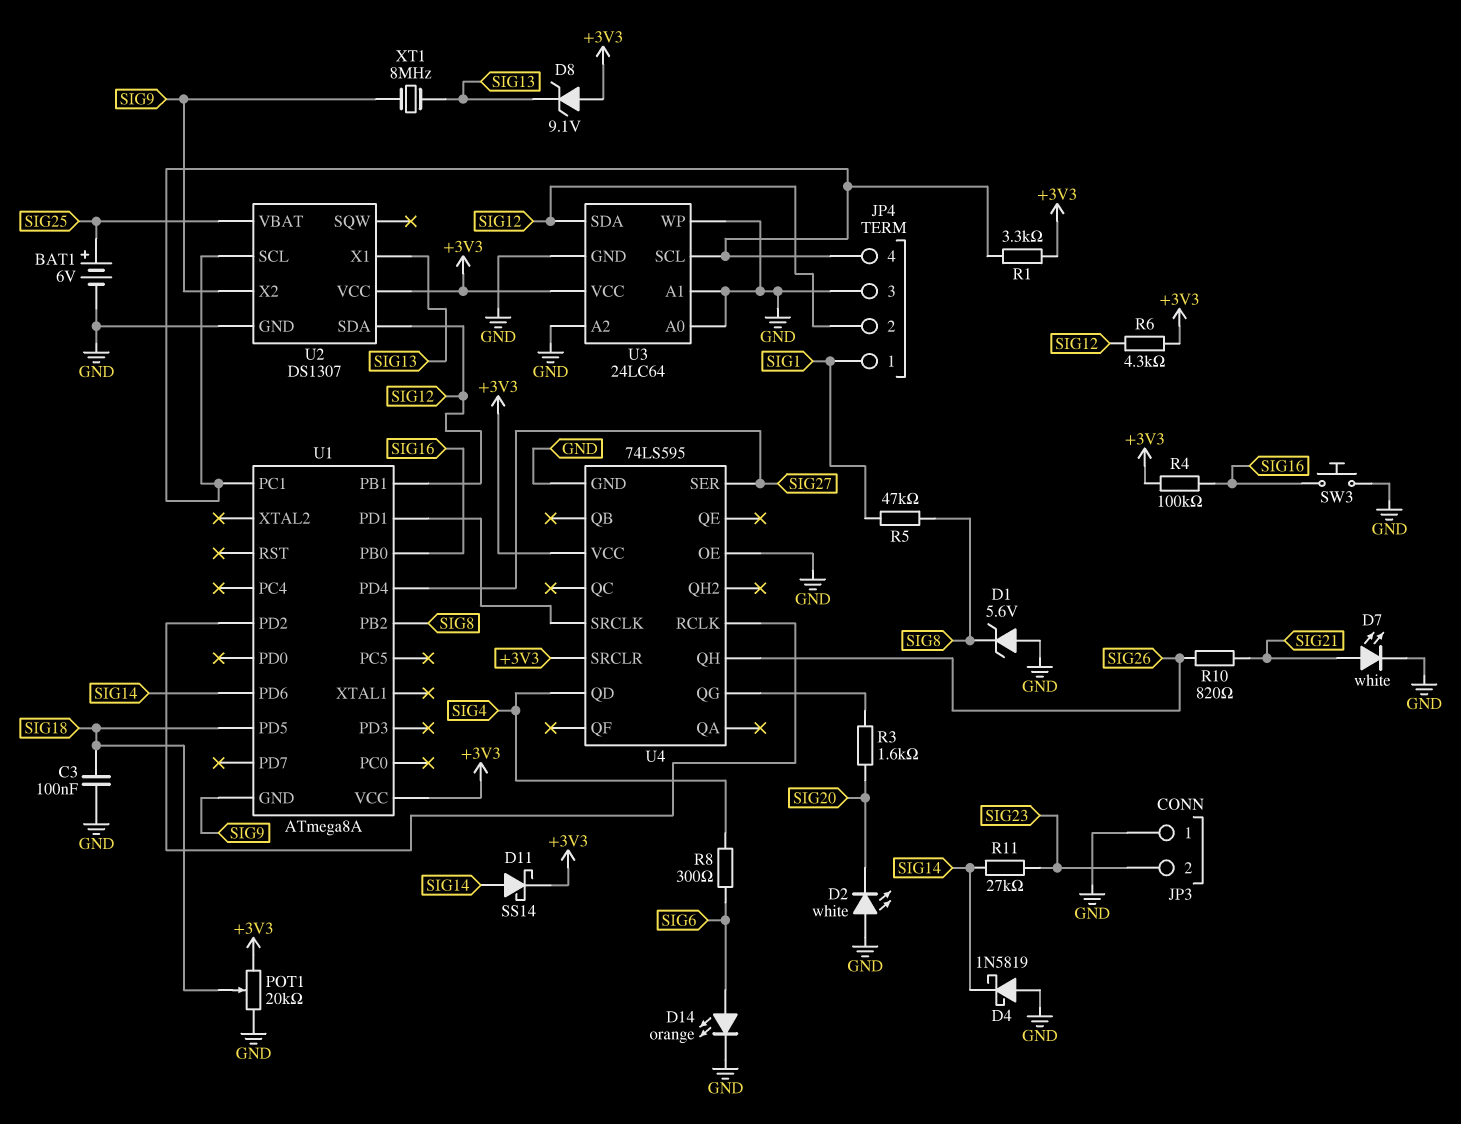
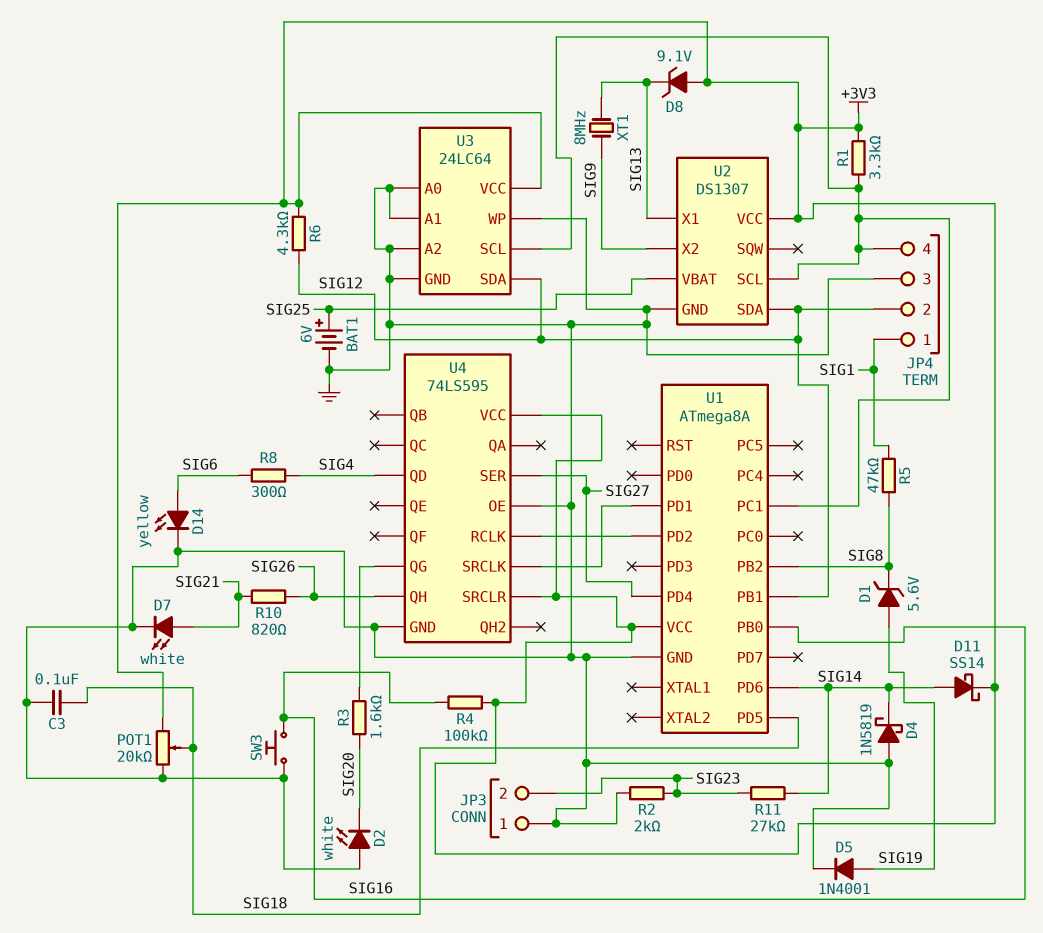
D1: zener 5.6V (A GND, K SIG8) -> zener 5.6V (A SIG19, K SIG8)
D5: none -> diode 1N4001 (A SIG19, K GND)
D14: LED orange (A SIG6, K GND) -> LED yellow (A SIG6, K GND)
R2: none -> 2k (GND, SIG23)
U1 pin GND: SIG9 -> GND

